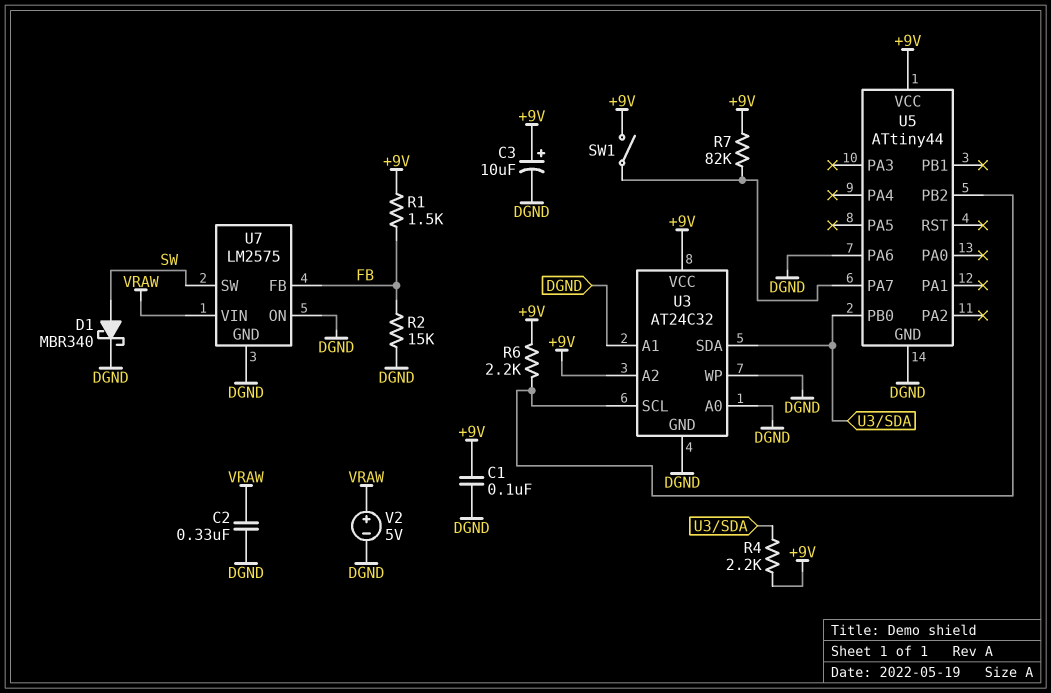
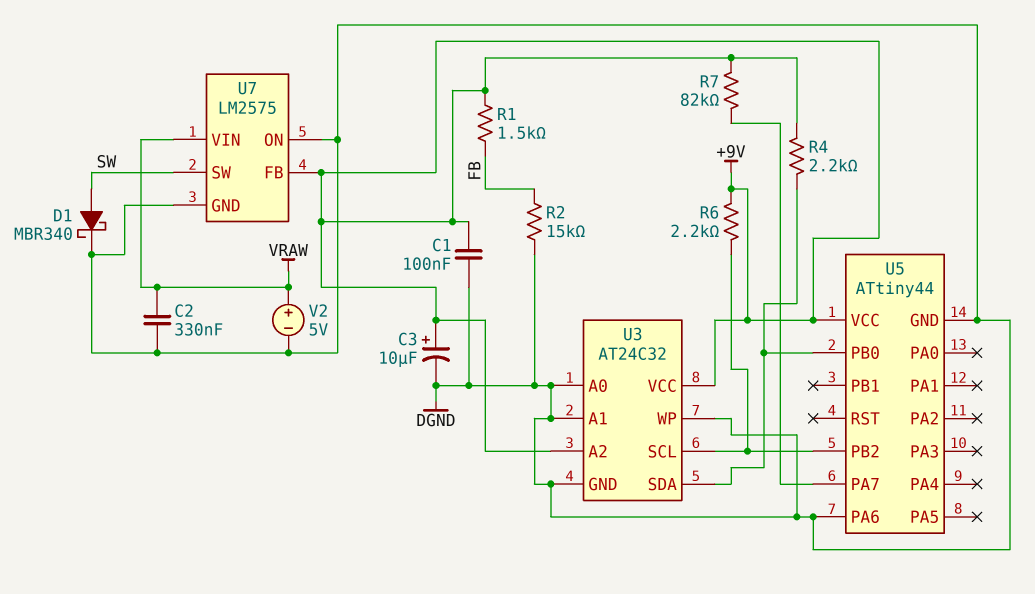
SW1: switch (+9V, U5/PA7) -> none
U7 pin FB: FB -> +9V

